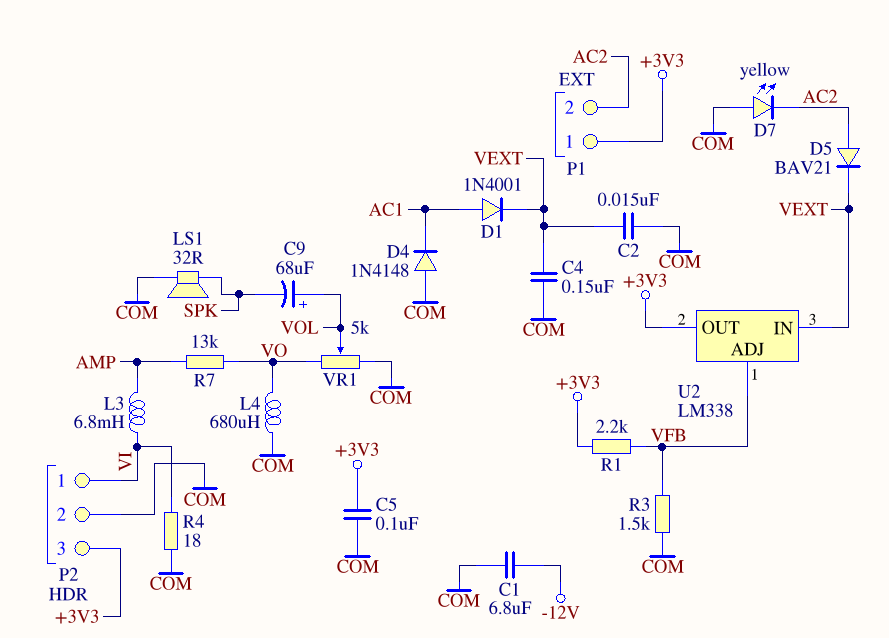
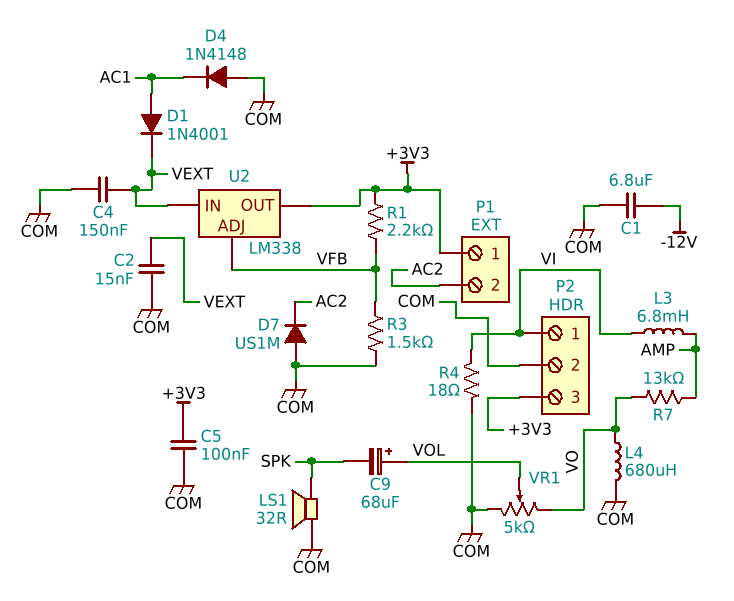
D5: diode BAV21 (A AC2, K VEXT) -> none
D7: LED yellow (A COM, K AC2) -> diode US1M (A COM, K AC2)

